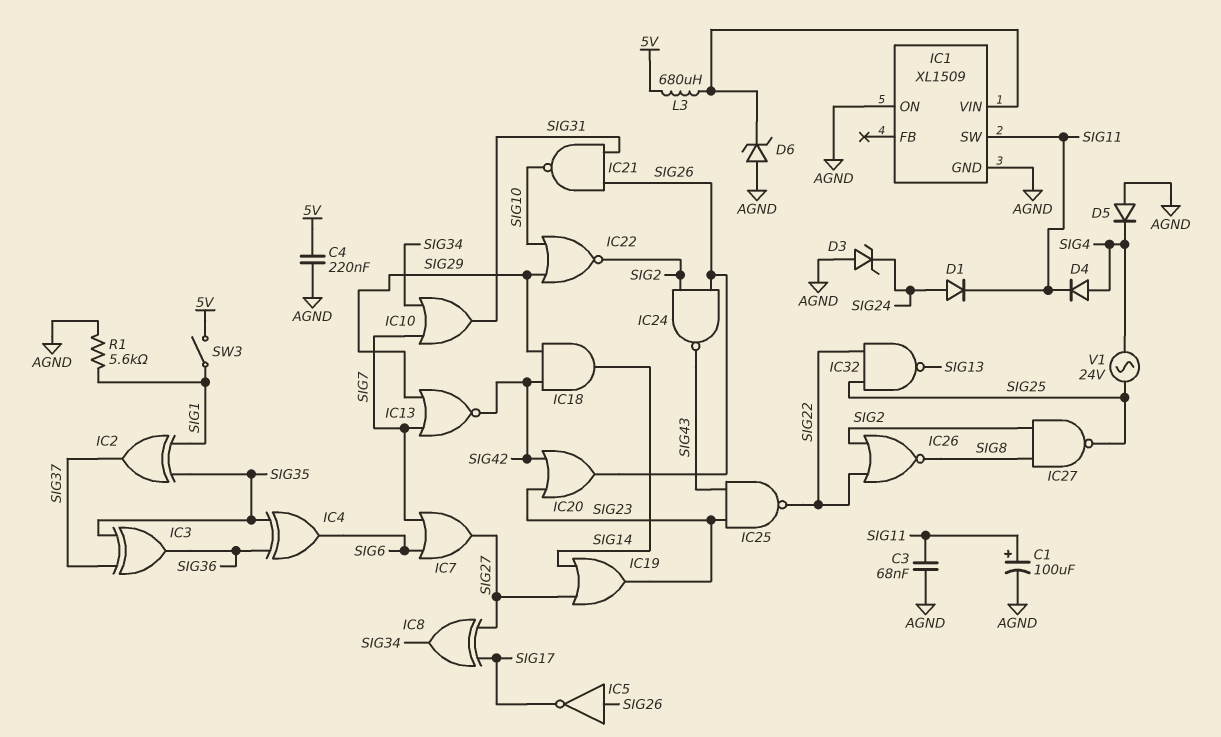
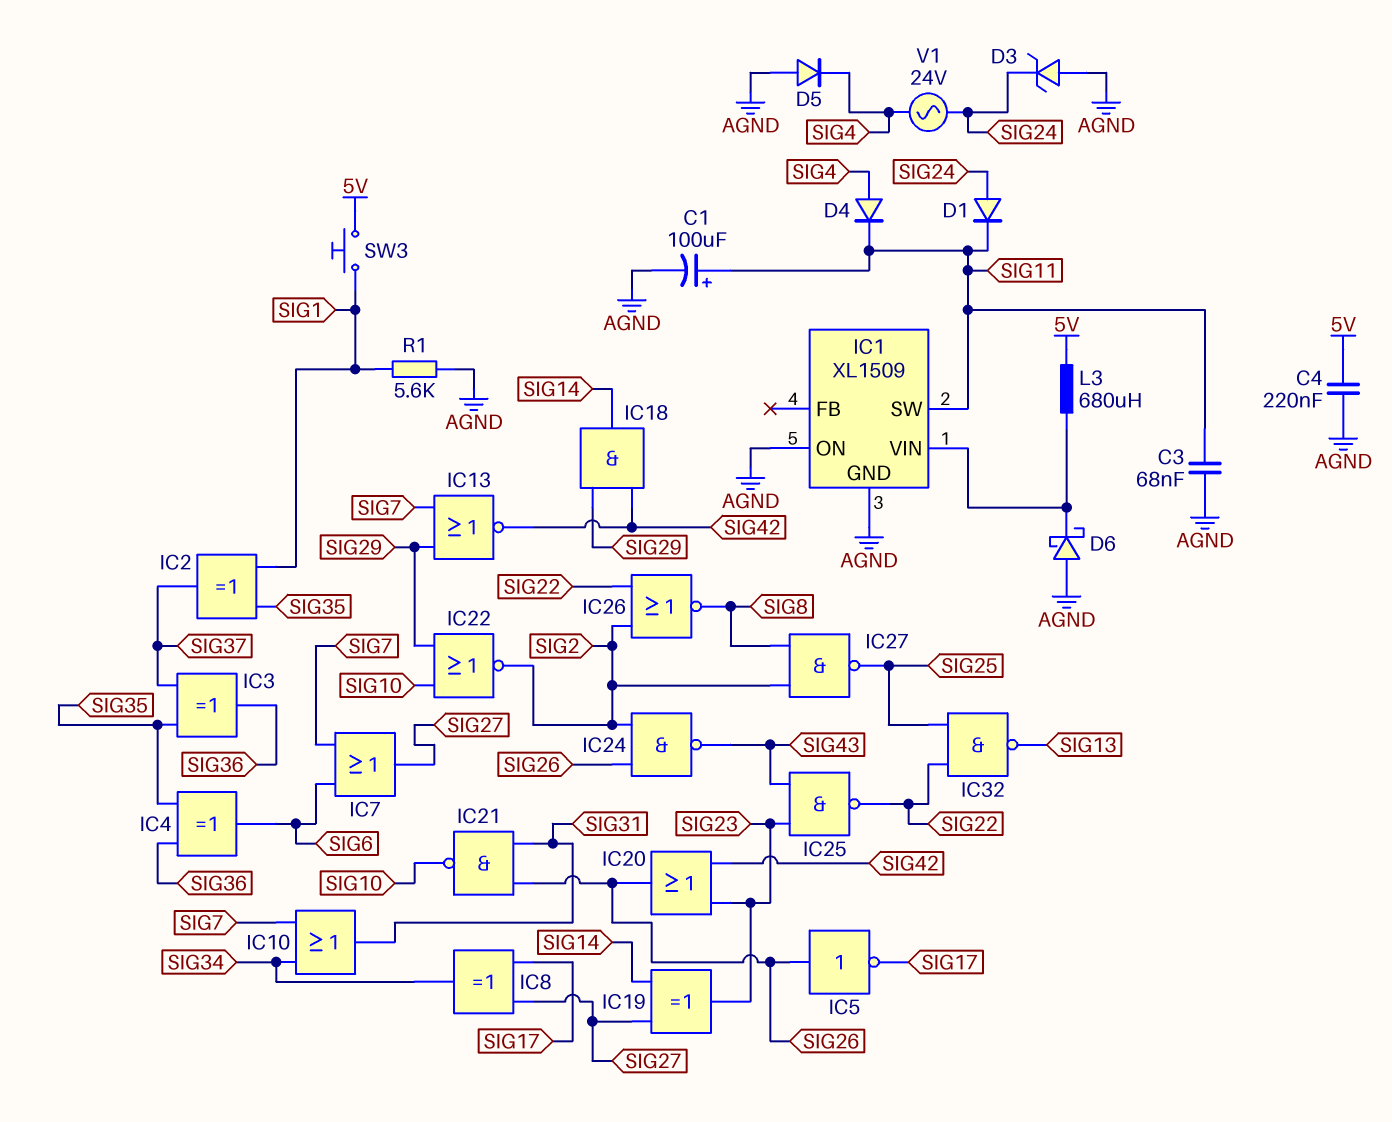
D6: zener (A AGND, K IC1/VIN) -> schottky (A AGND, K IC1/VIN)
IC19: OR (in SIG14, in SIG27, out SIG23) -> XOR (in SIG14, in SIG27, out SIG23)
SW3: switch (5V, SIG1) -> button (5V, SIG1)
V1: AC 24V (SIG4, SIG25) -> AC 24V (SIG4, SIG24)

